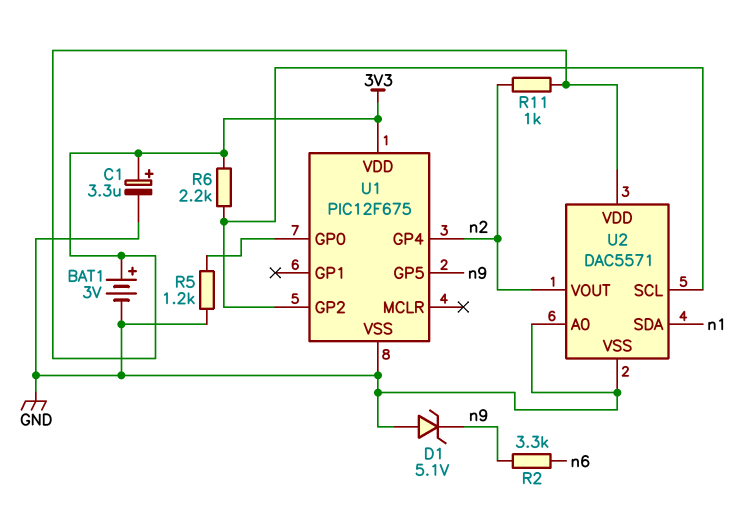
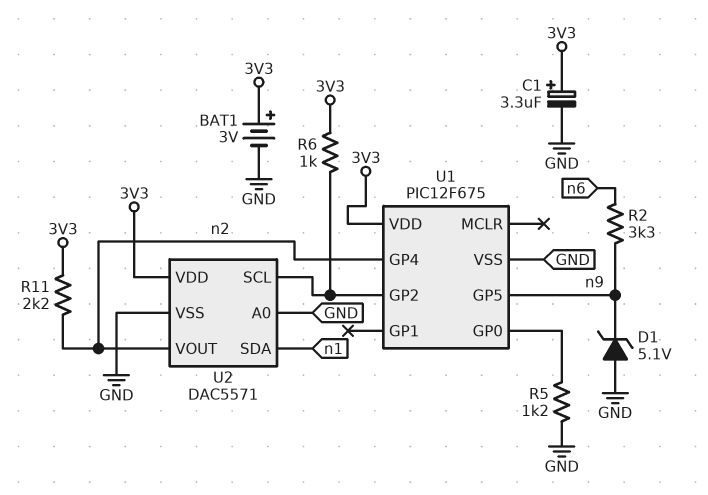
R6: 2.2k (3V3, U1/GP2) -> 1k (3V3, U1/GP2)
R11: 1k (3V3, n2) -> 2.2k (3V3, n2)

